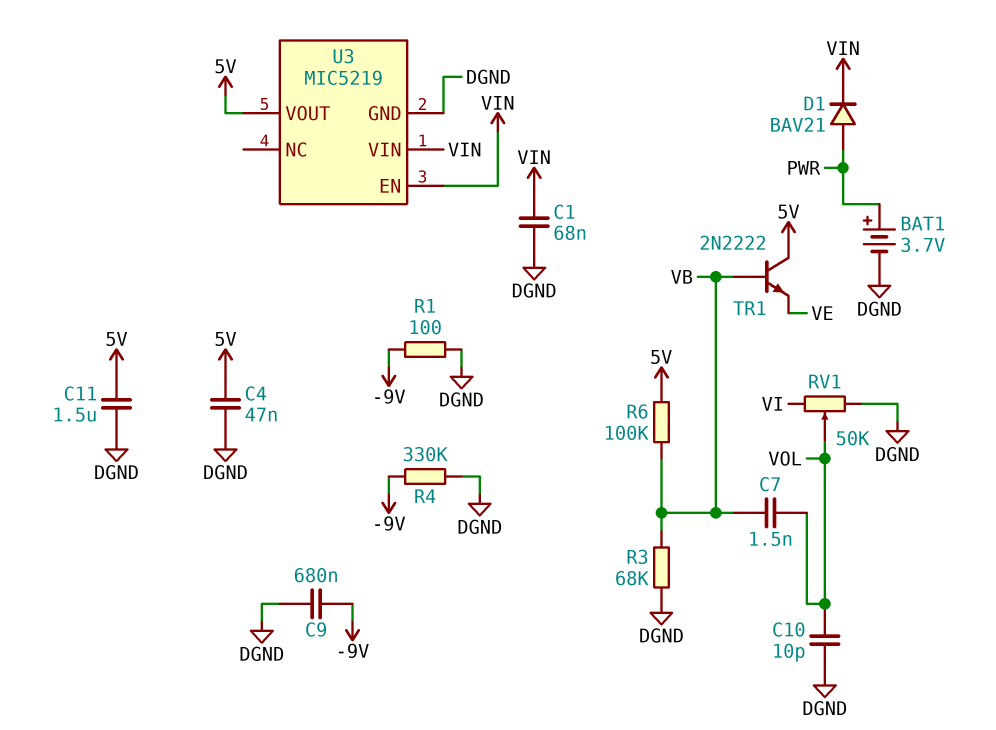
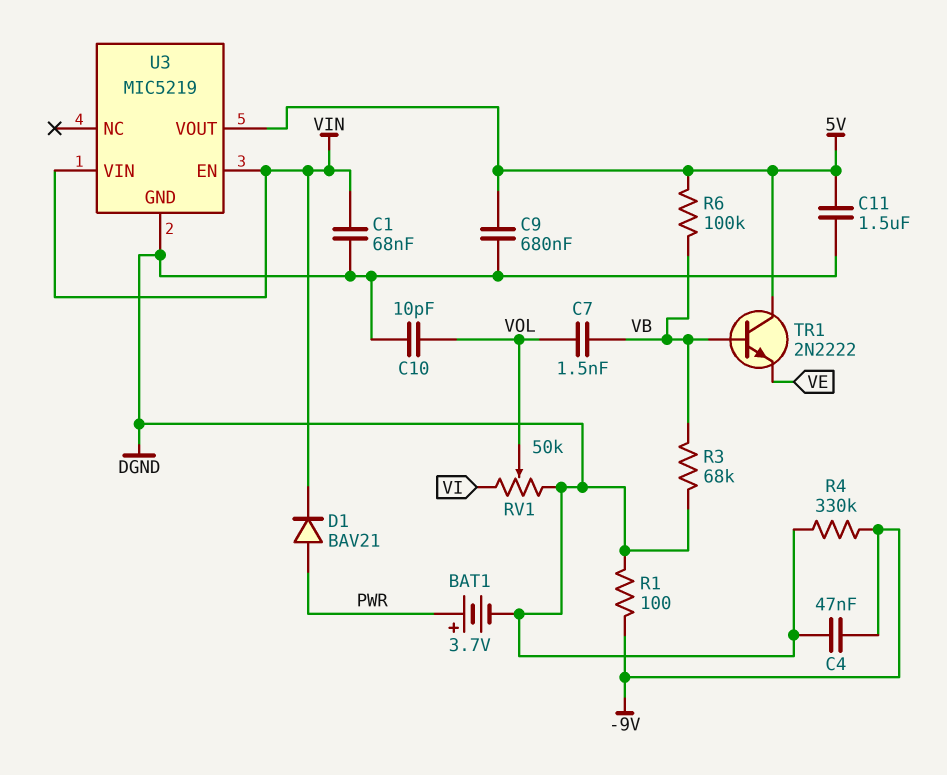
C4: 47nF (5V, DGND) -> 47nF (-9V, DGND)
C9: 680nF (-9V, DGND) -> 680nF (5V, DGND)

